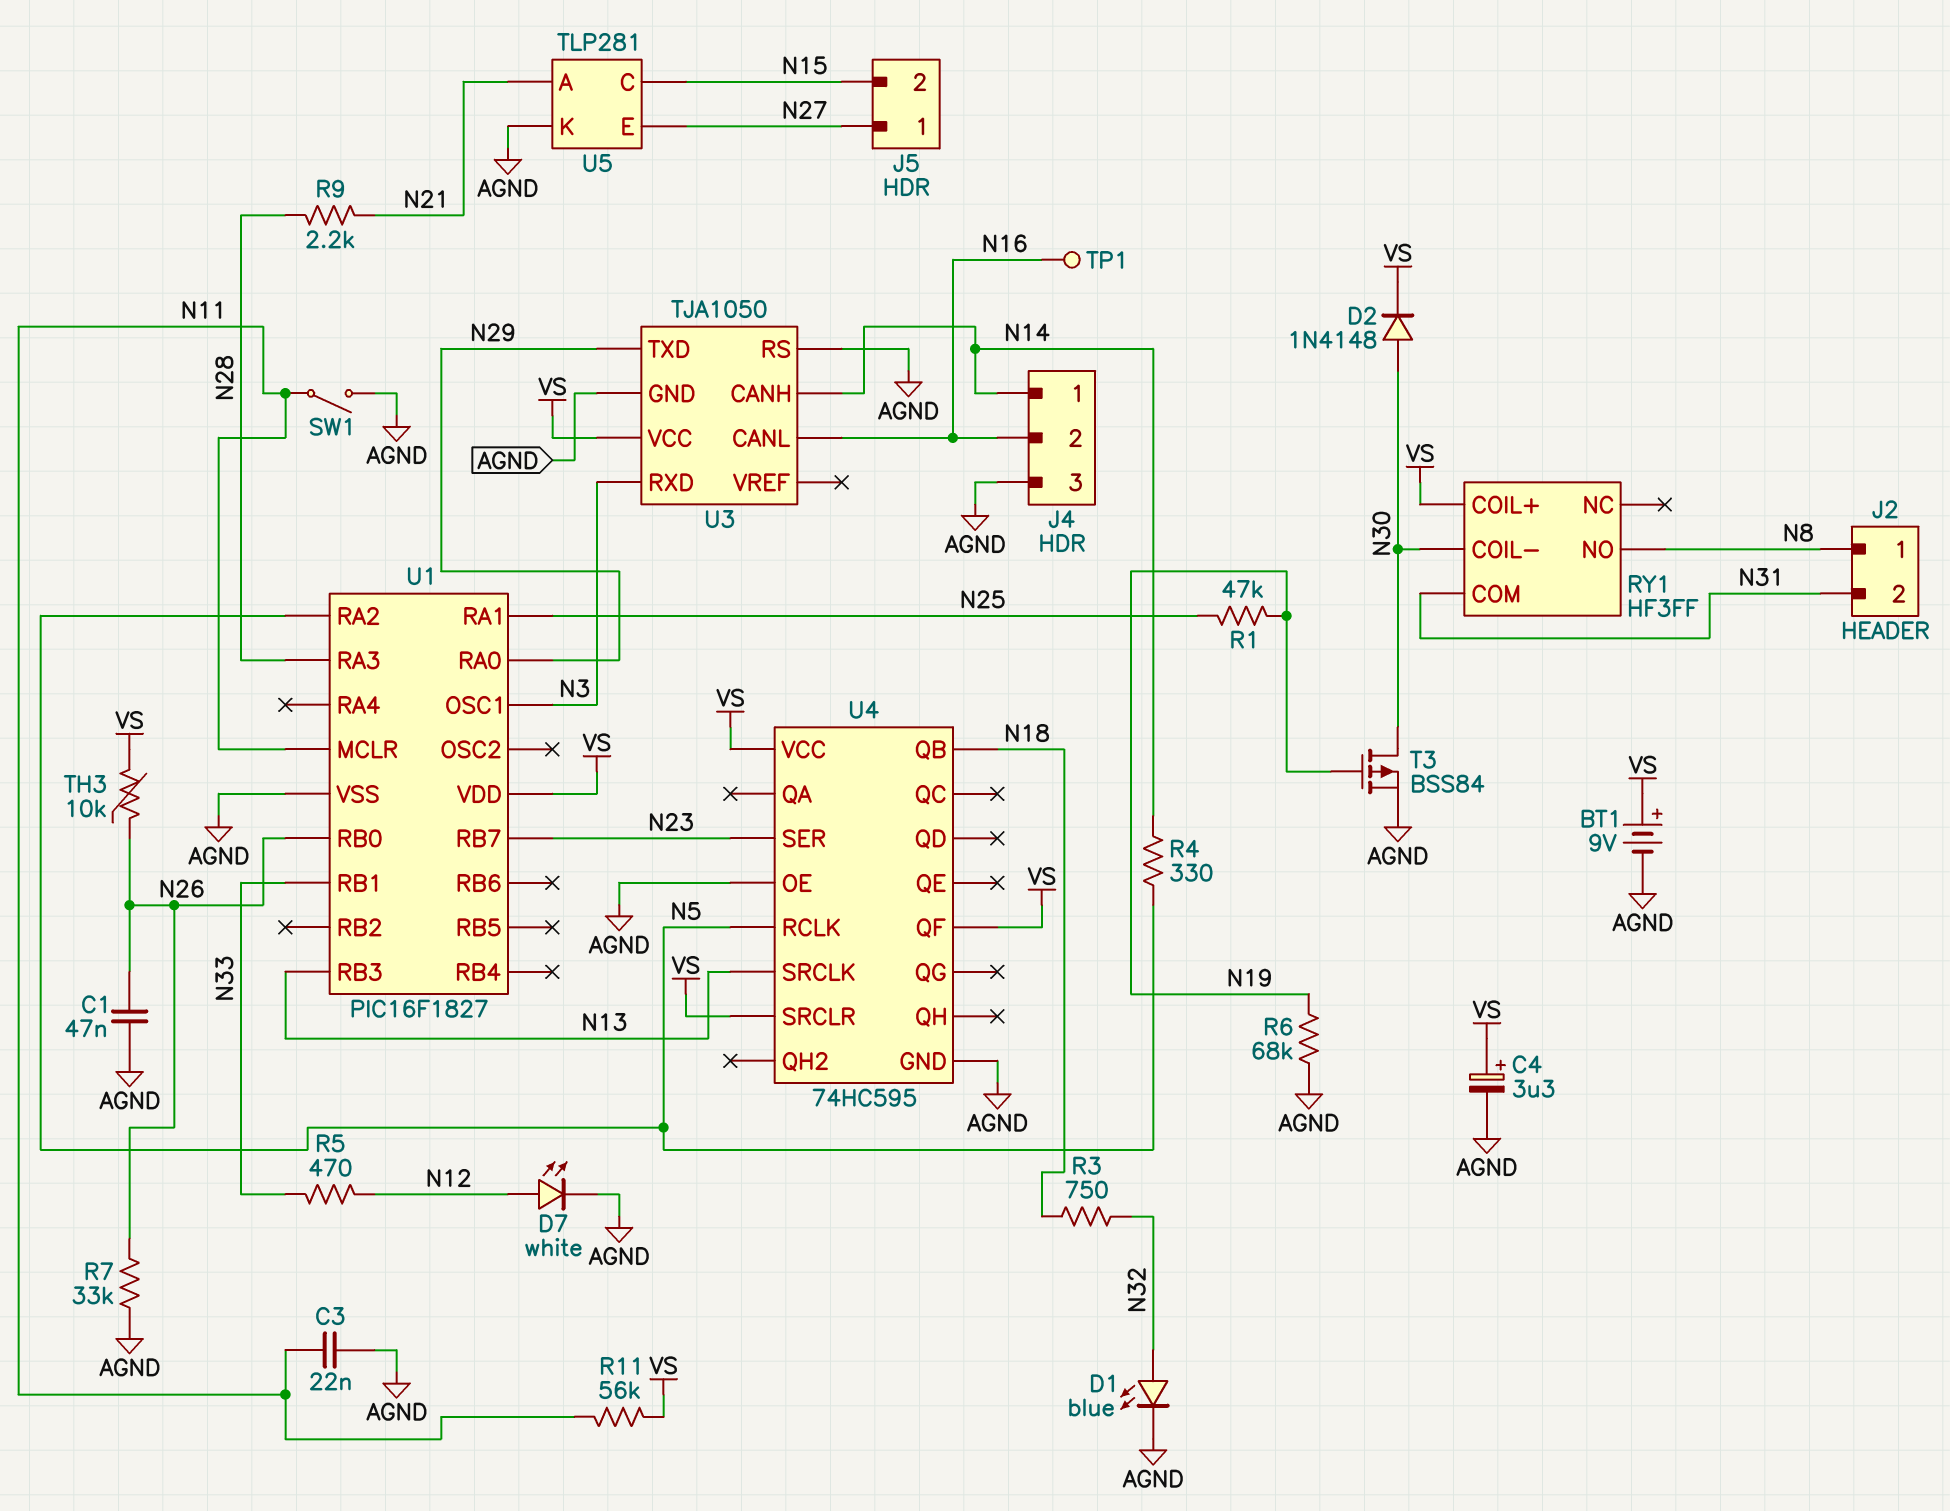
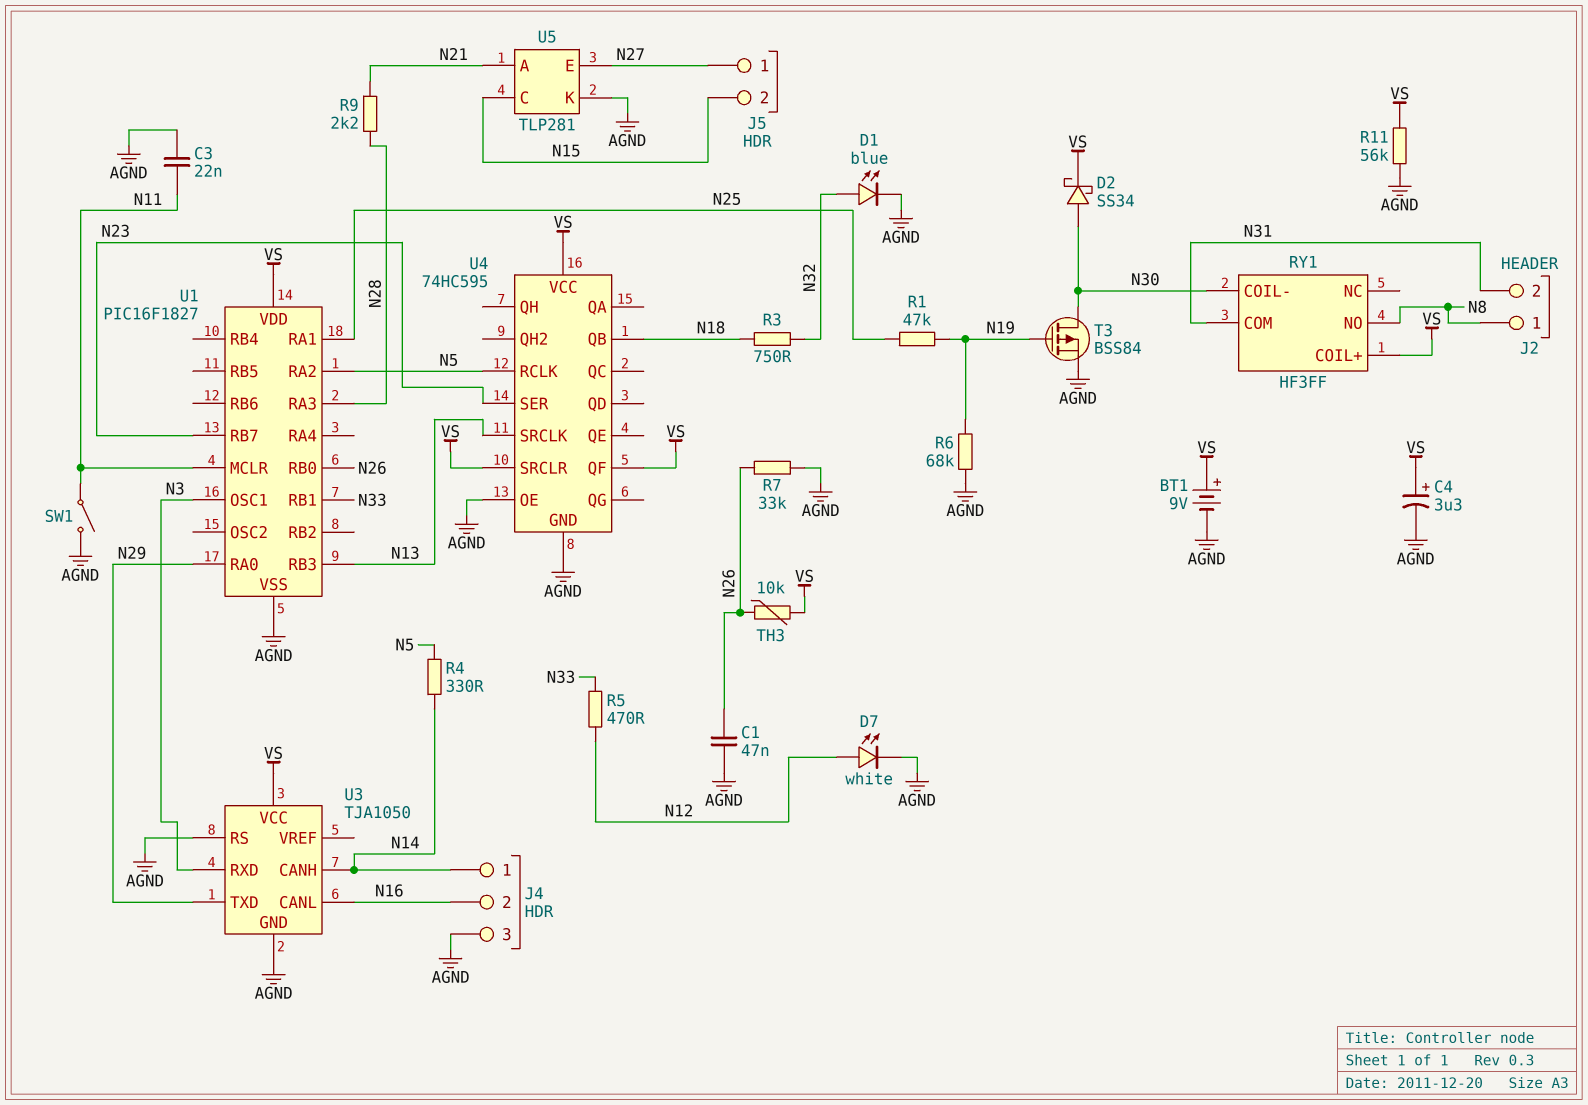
D2: diode 1N4148 (A N30, K VS) -> schottky SS34 (A N30, K VS)
R11: 56k (N11, VS) -> 56k (AGND, VS)
TP1: test point (N16) -> none

